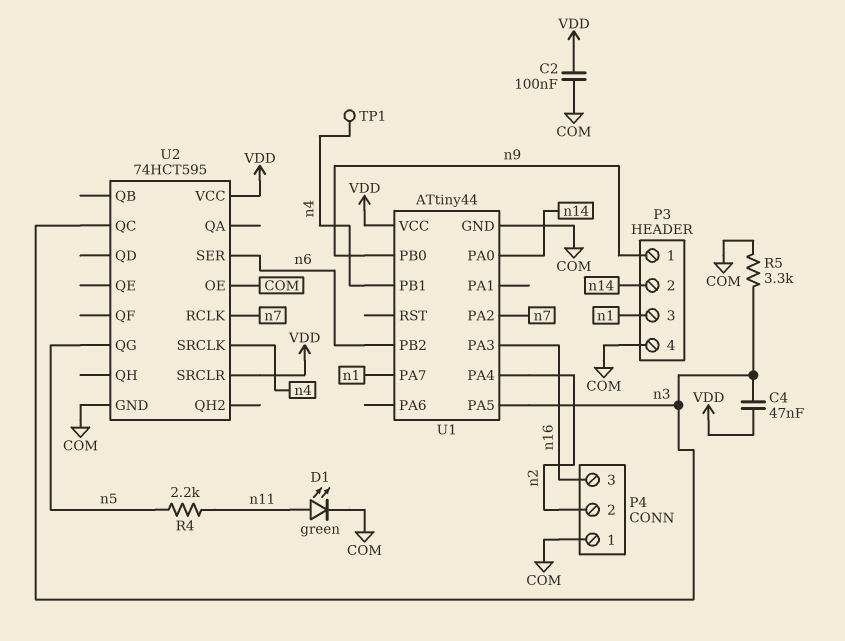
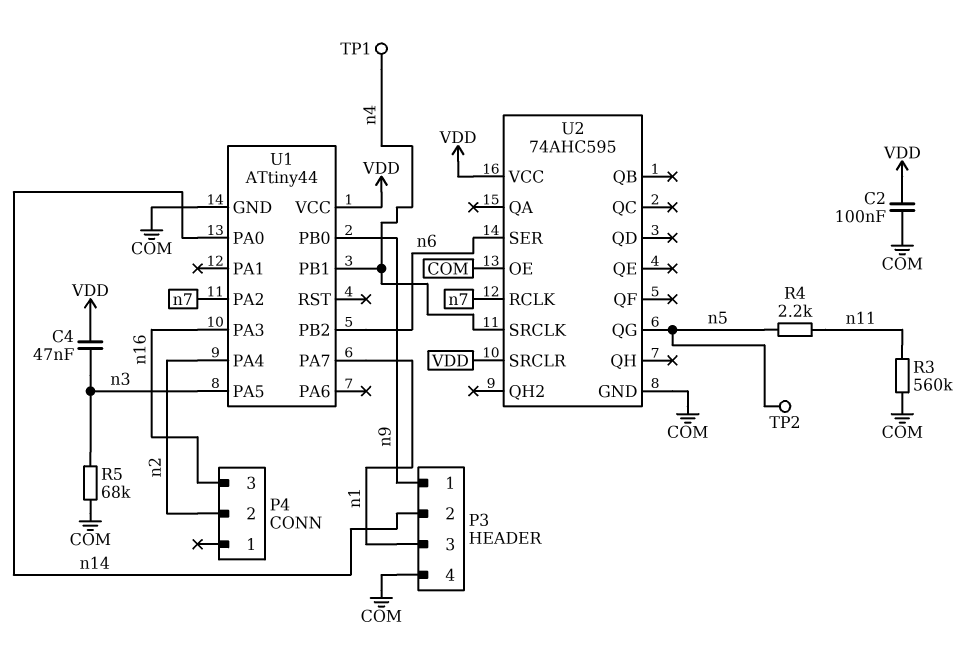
D1: LED green (A n11, K COM) -> none
P4 pin 1: COM -> none
R3: none -> 560k (COM, n11)
R5: 3.3k (COM, n3) -> 68k (COM, n3)
TP2: none -> test point (n5)
U2: 74HCT595 -> 74AHC595
U2 pin QC: n3 -> none

